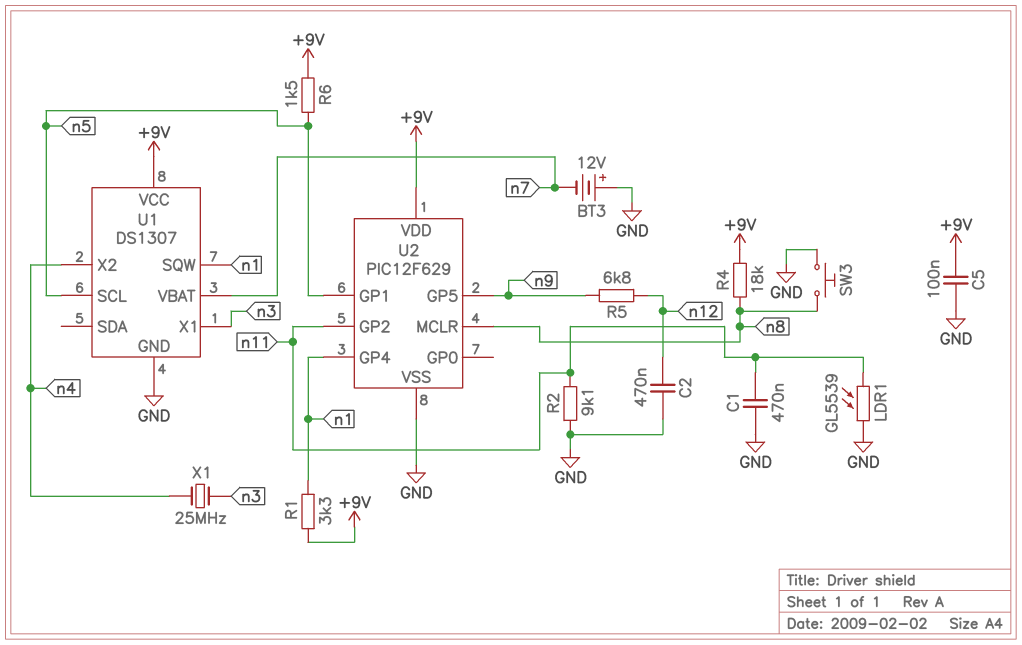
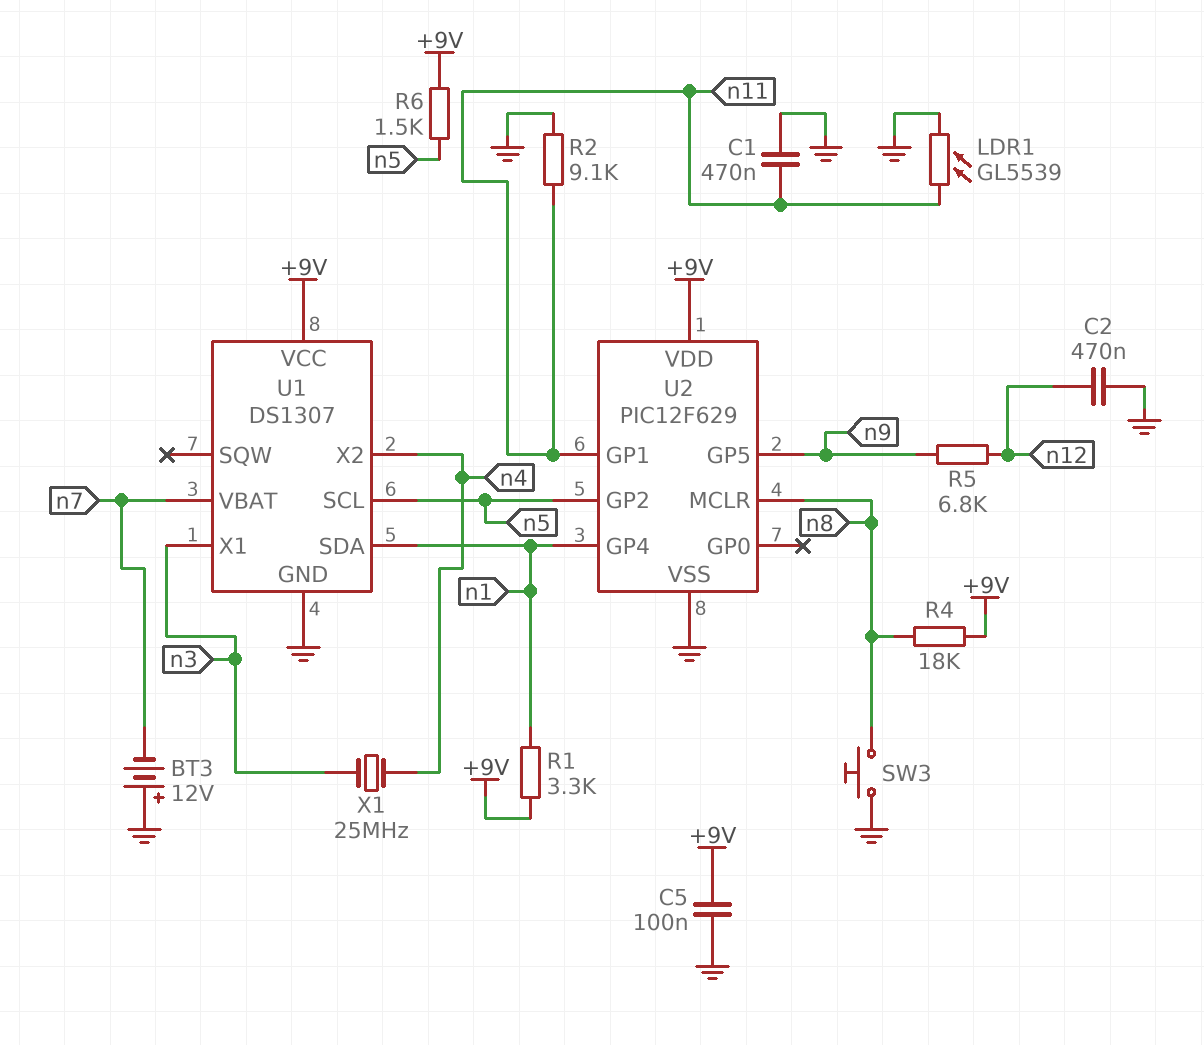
U1 pin SDA: none -> n1
U1 pin SQW: n1 -> none
U2 pin GP1: n5 -> n11
U2 pin GP2: n11 -> n5

